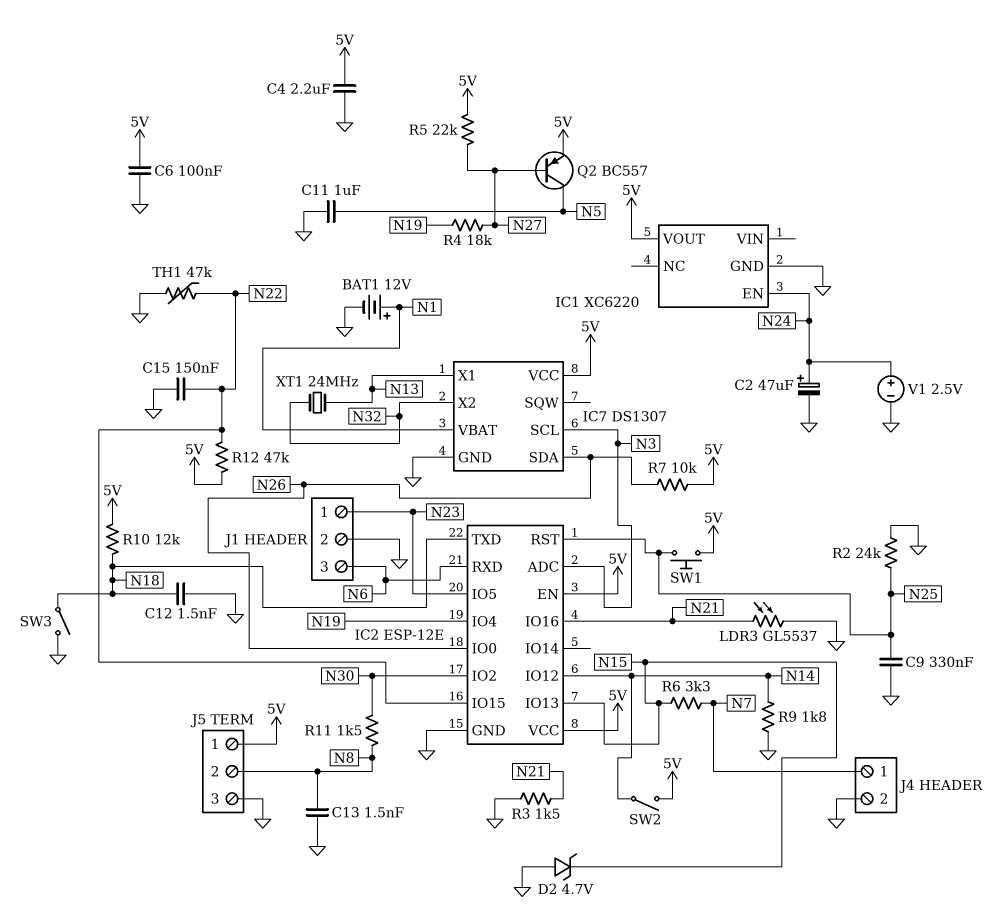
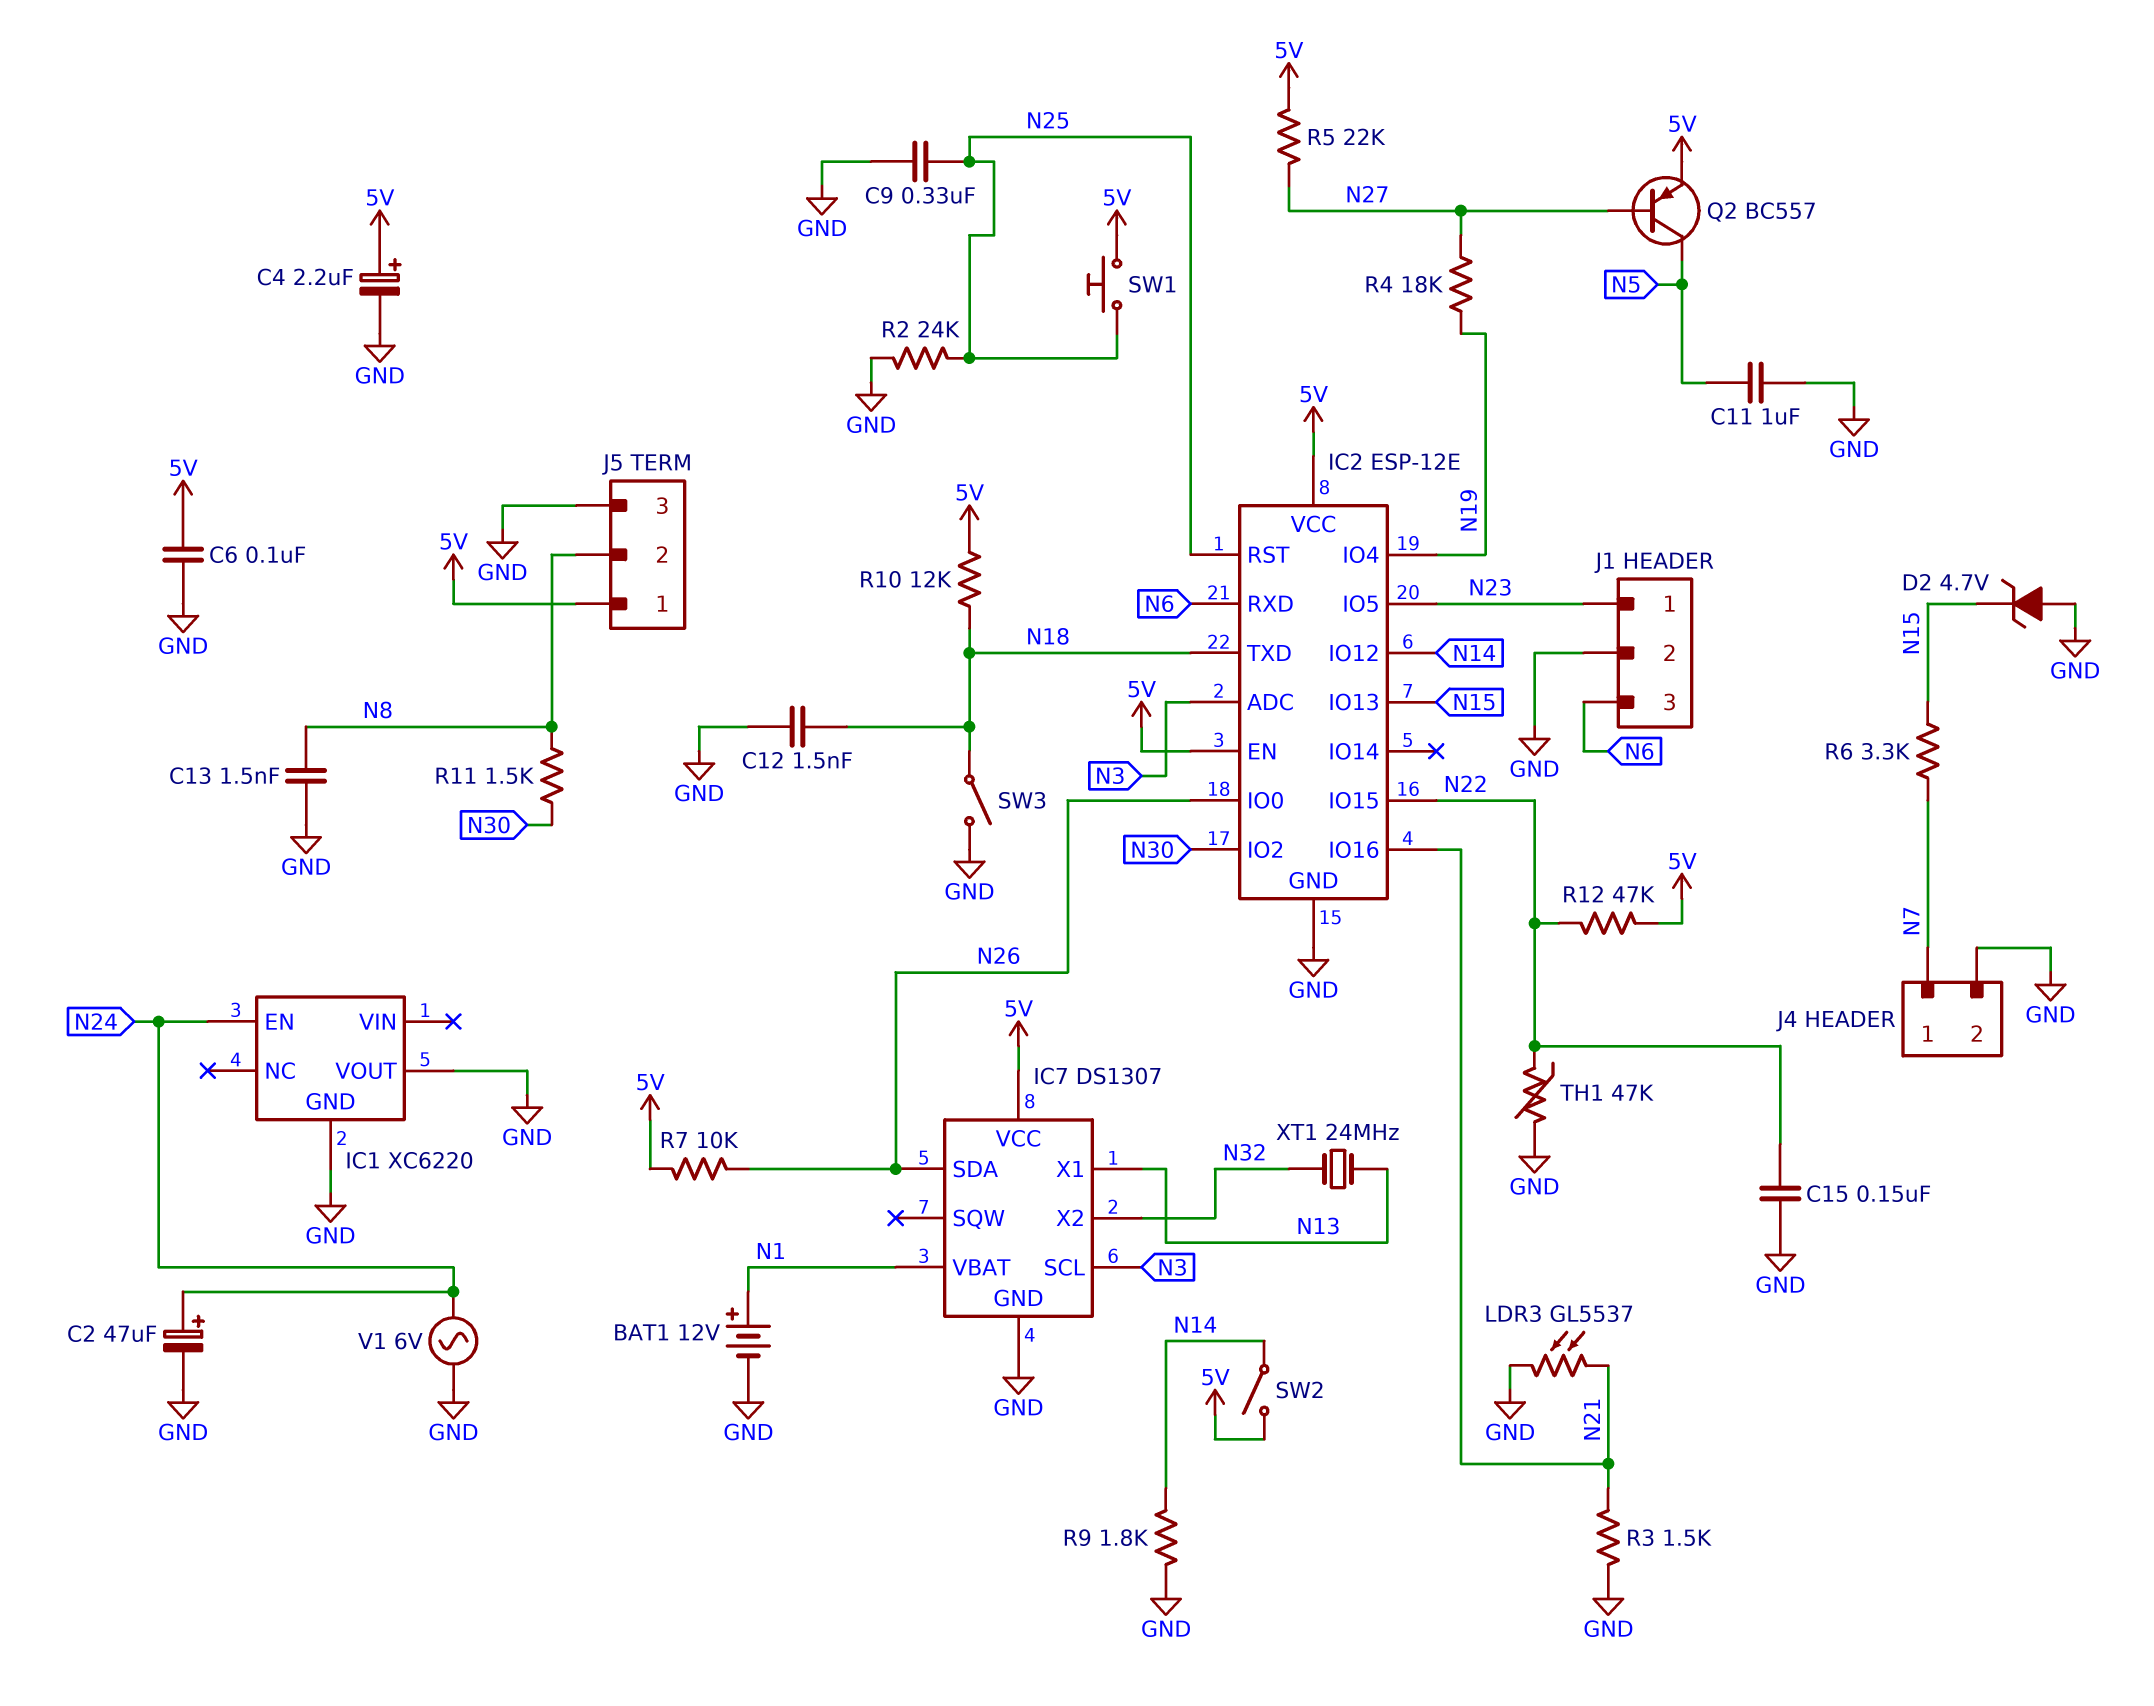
C4: 2.2uF (5V, GND) -> 2.2uF (plus 5V, minus GND)
IC1 pin VOUT: 5V -> GND
V1: 2.5V (plus N24, minus GND) -> AC 6V (GND, N24)

